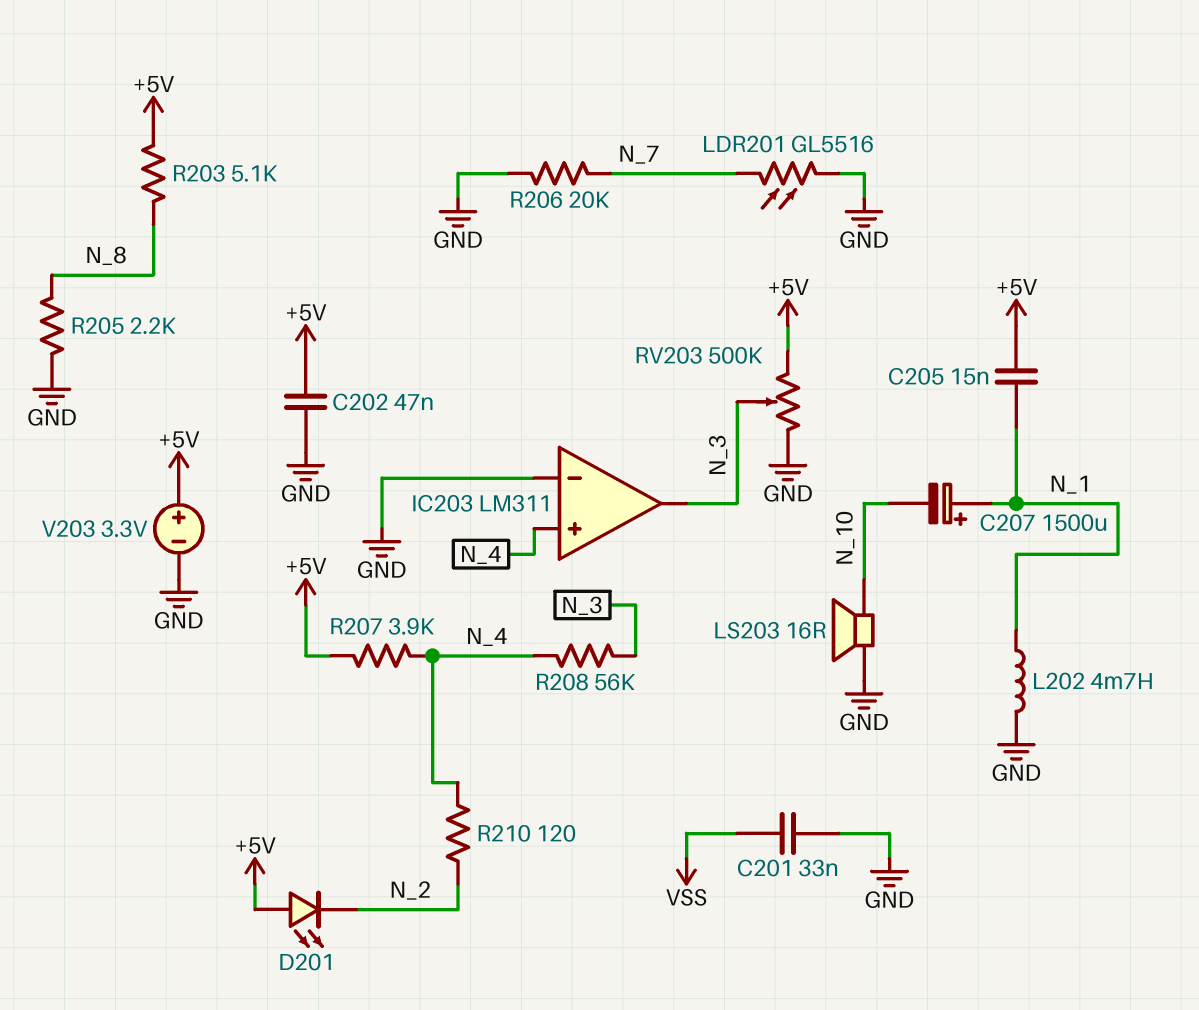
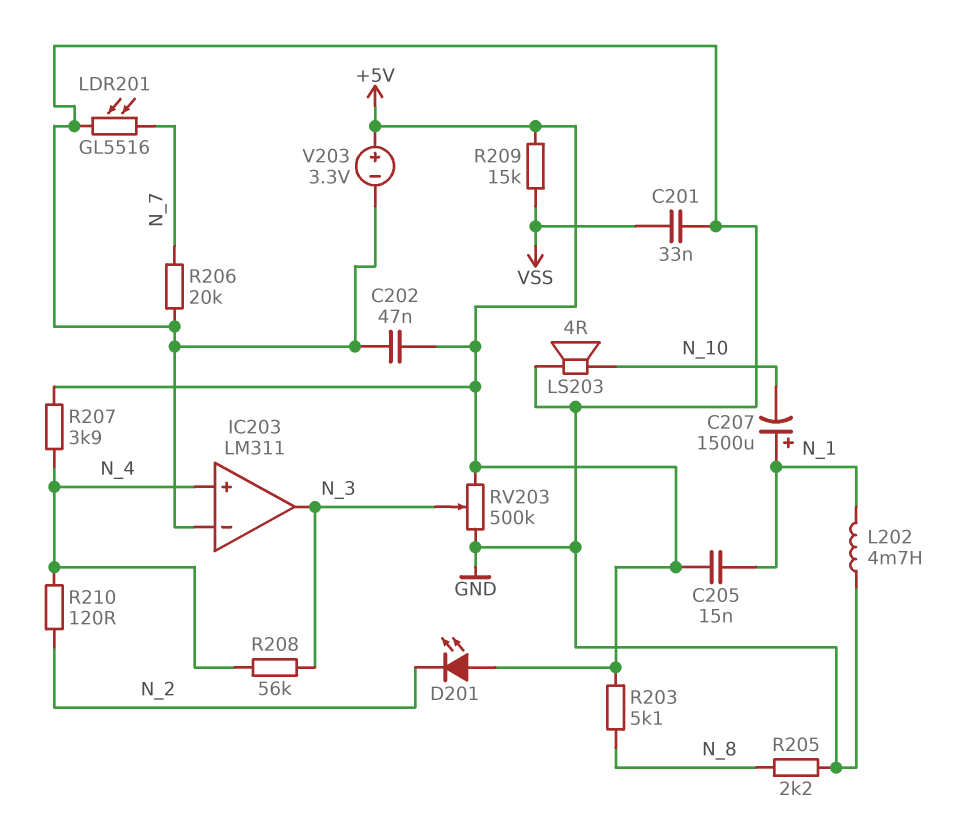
LS203: speaker 16R (GND, N_10) -> speaker 4R (GND, N_10)
R209: none -> 15k (+5V, VSS)

